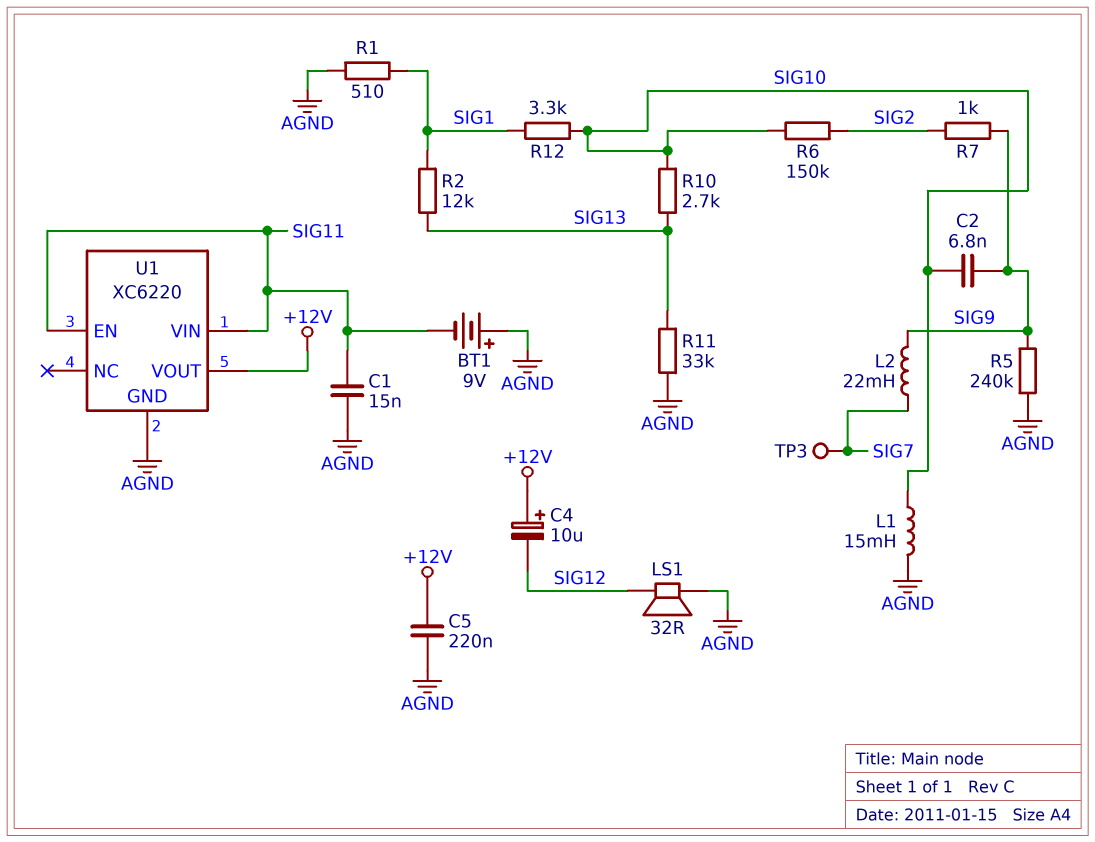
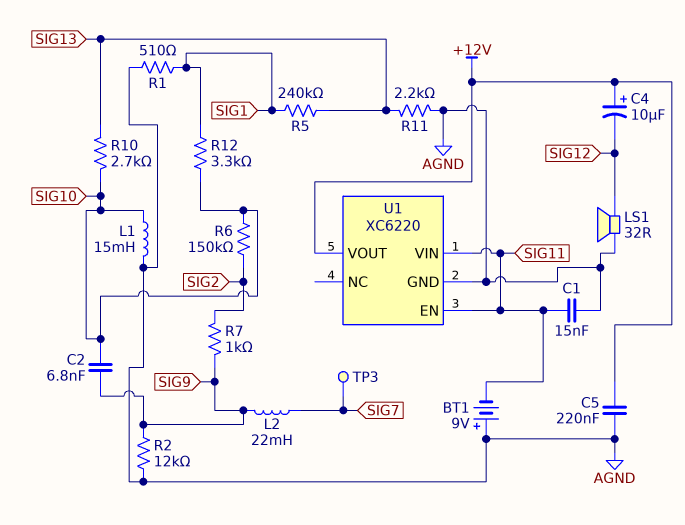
R2: 12k (SIG1, SIG13) -> 12k (AGND, SIG9)
R5: 240k (AGND, SIG9) -> 240k (SIG1, SIG13)
R11: 33k (AGND, SIG13) -> 2.2k (AGND, SIG13)

